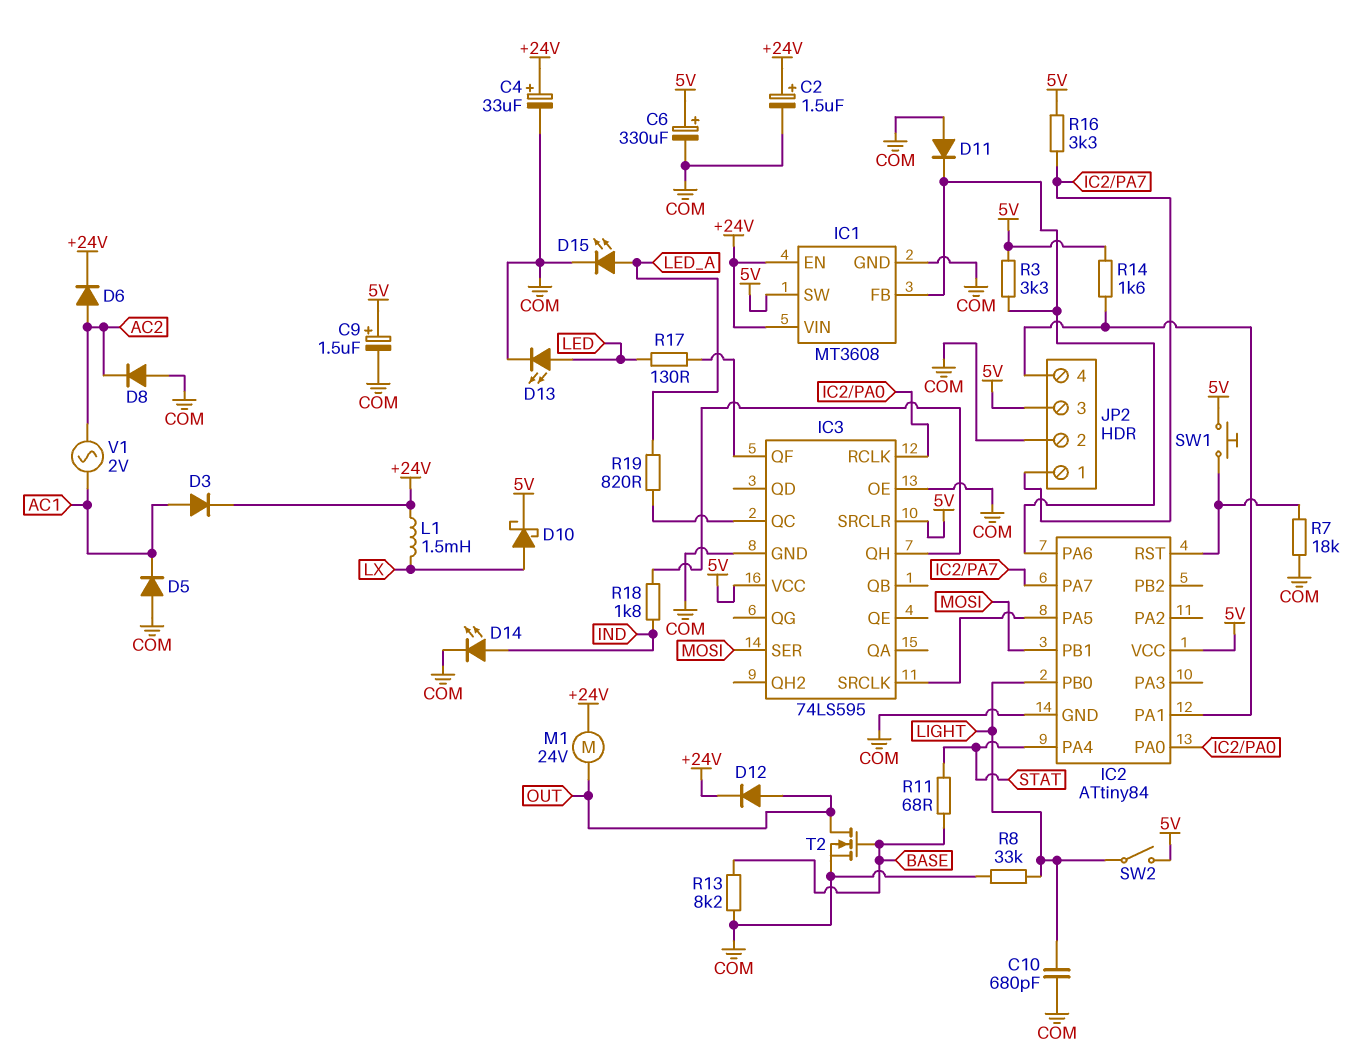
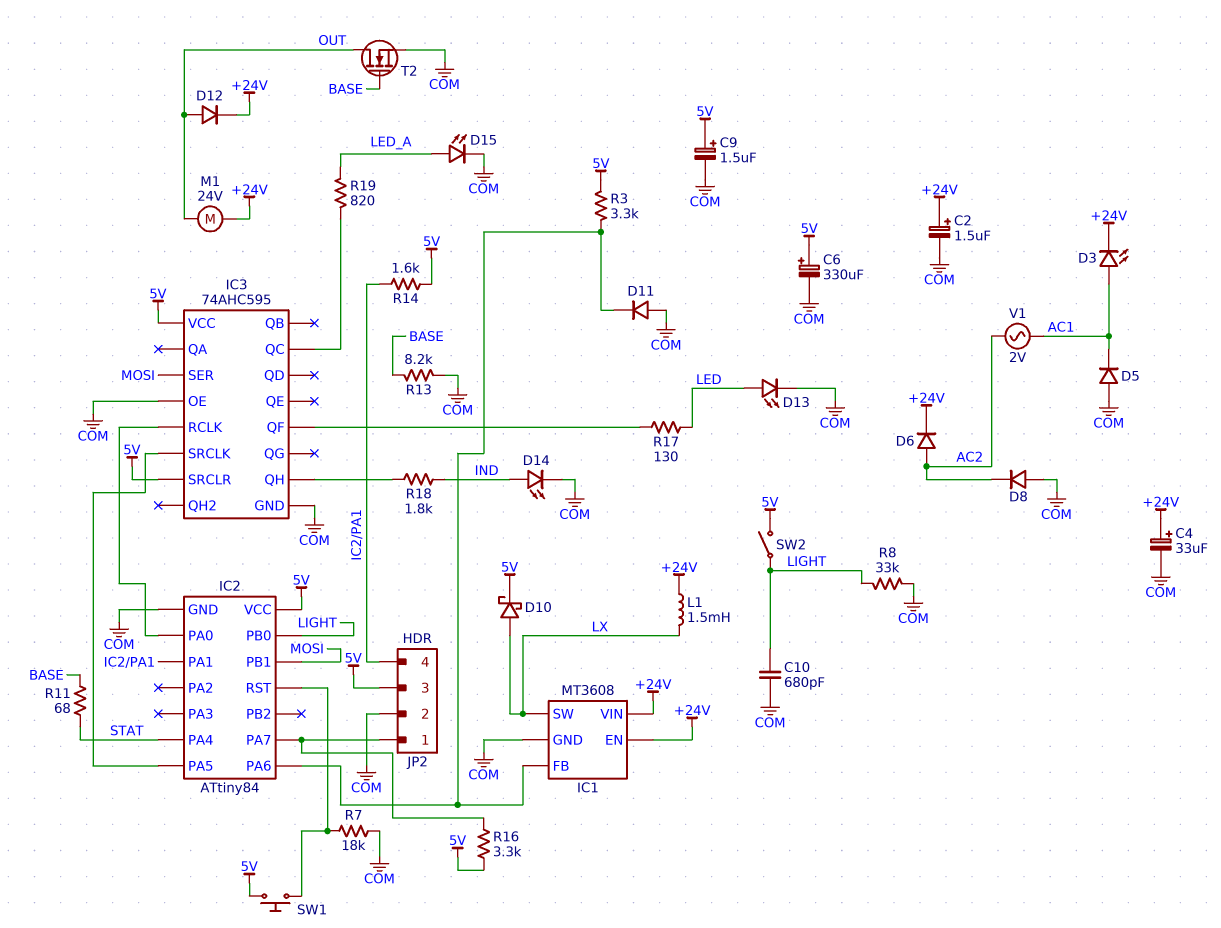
D3: diode (A AC1, K +24V) -> LED (A AC1, K +24V)
IC1 pin SW: 5V -> LX
IC3: 74LS595 -> 74AHC595

